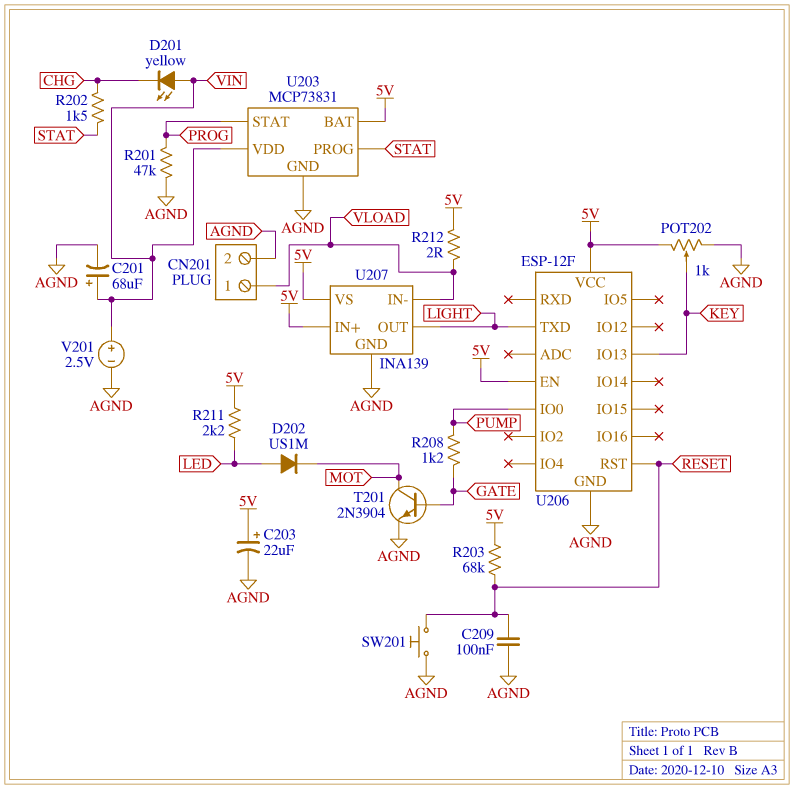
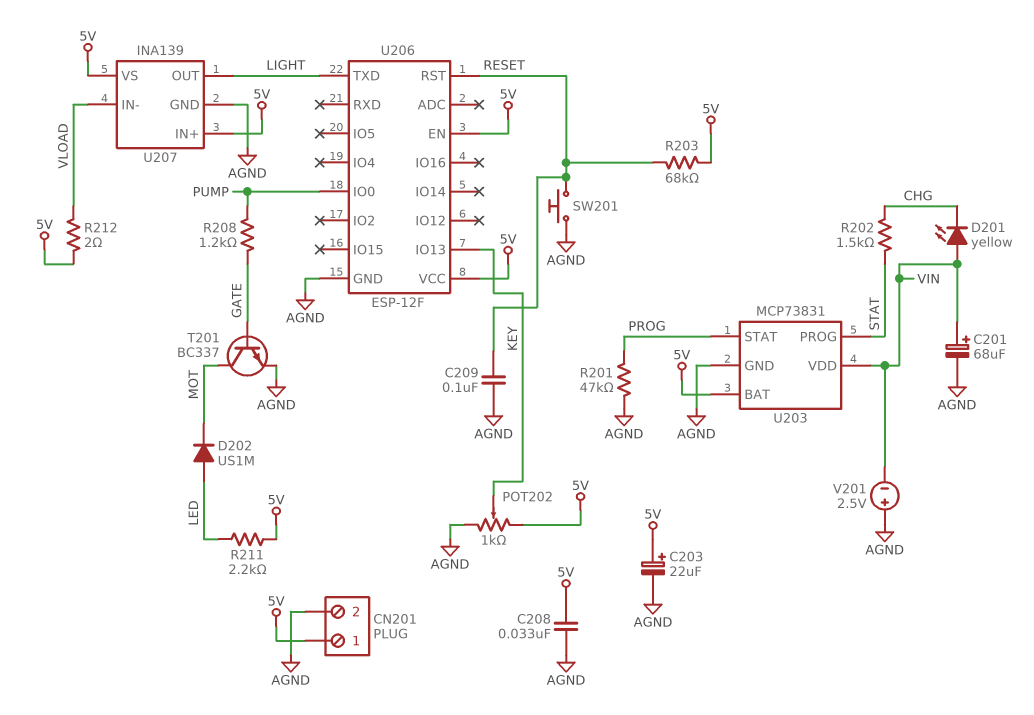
C208: none -> 33nF (5V, AGND)
CN201 pin 1: VLOAD -> 5V
T201: NPN 2N3904 (B GATE, C MOT, E AGND) -> NPN BC337 (B GATE, C MOT, E AGND)
V201: 2.5V (plus VIN, minus AGND) -> 2.5V (plus AGND, minus VIN)

